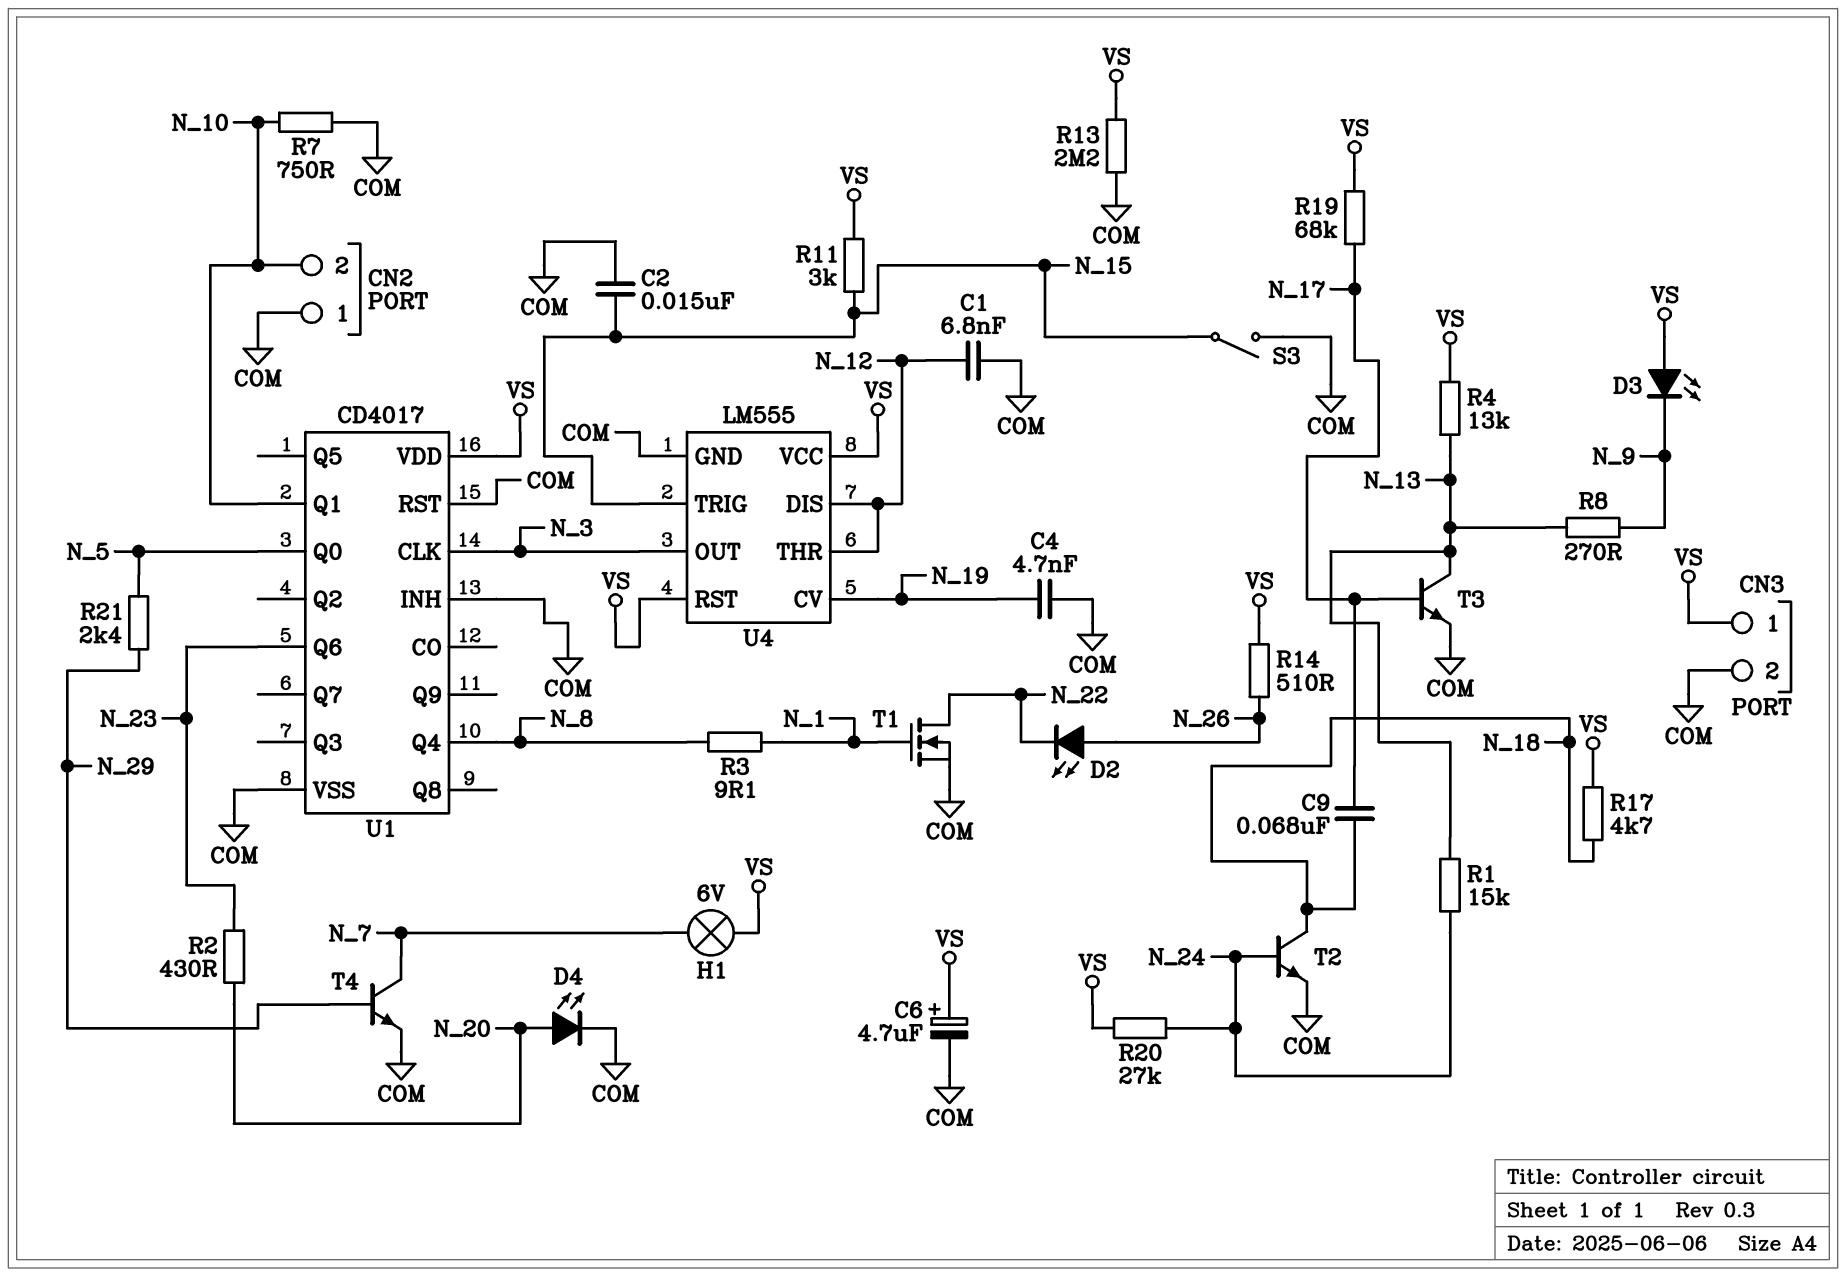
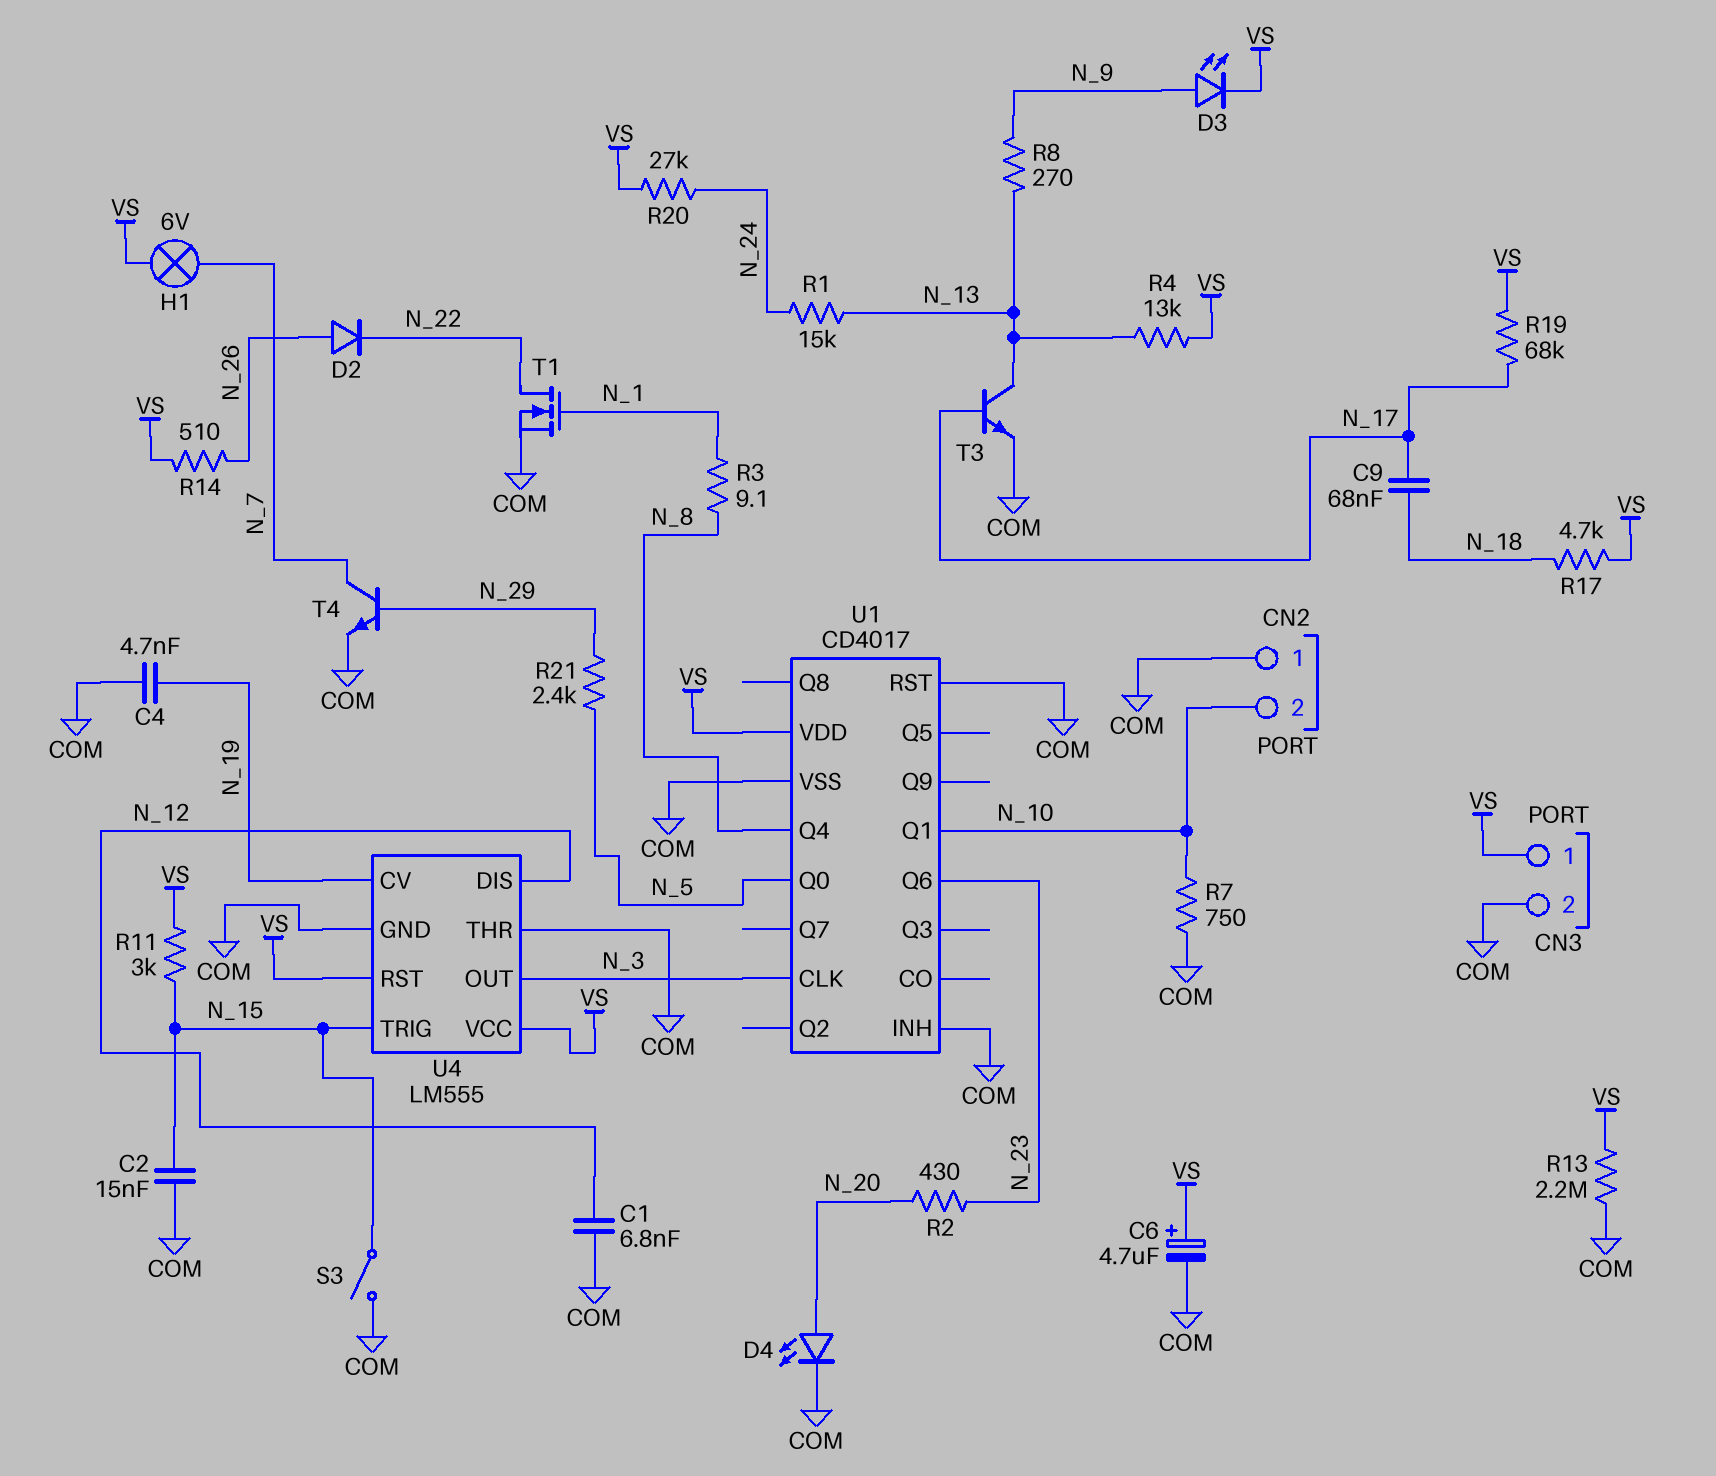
D2: LED (A N_26, K N_22) -> diode (A N_26, K N_22)
D3: LED (A VS, K N_9) -> LED (A N_9, K VS)
T2: NPN (B N_24, C N_18, E COM) -> none
U4 pin THR: N_12 -> COM

